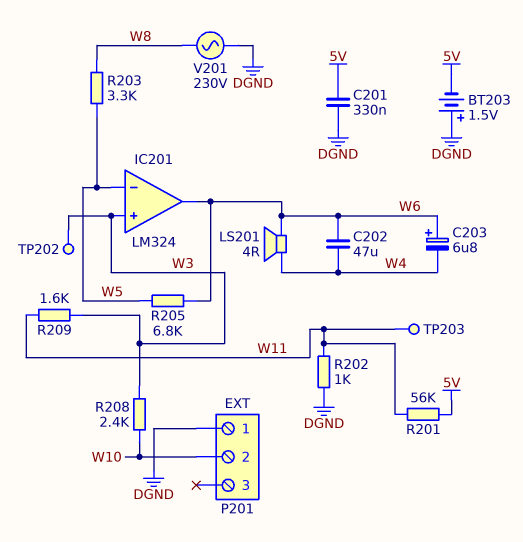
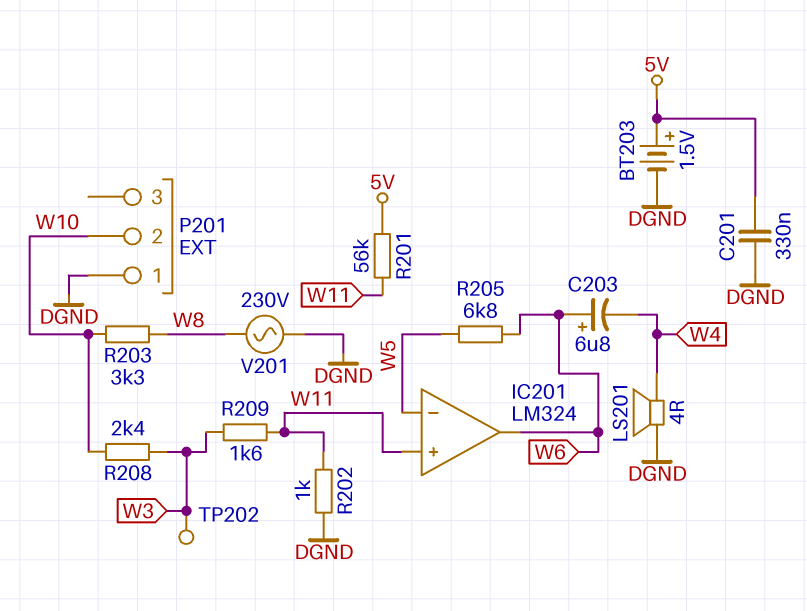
BT203: 1.5V (plus DGND, minus 5V) -> 1.5V (plus 5V, minus DGND)
C202: 47uF (W4, W6) -> none
IC201 pin in+: W3 -> W11
LS201: speaker 4R (W4, W6) -> speaker 4R (DGND, W4)
R203: 3.3k (W5, W8) -> 3.3k (W8, W10)
TP203: test point (W11) -> none

